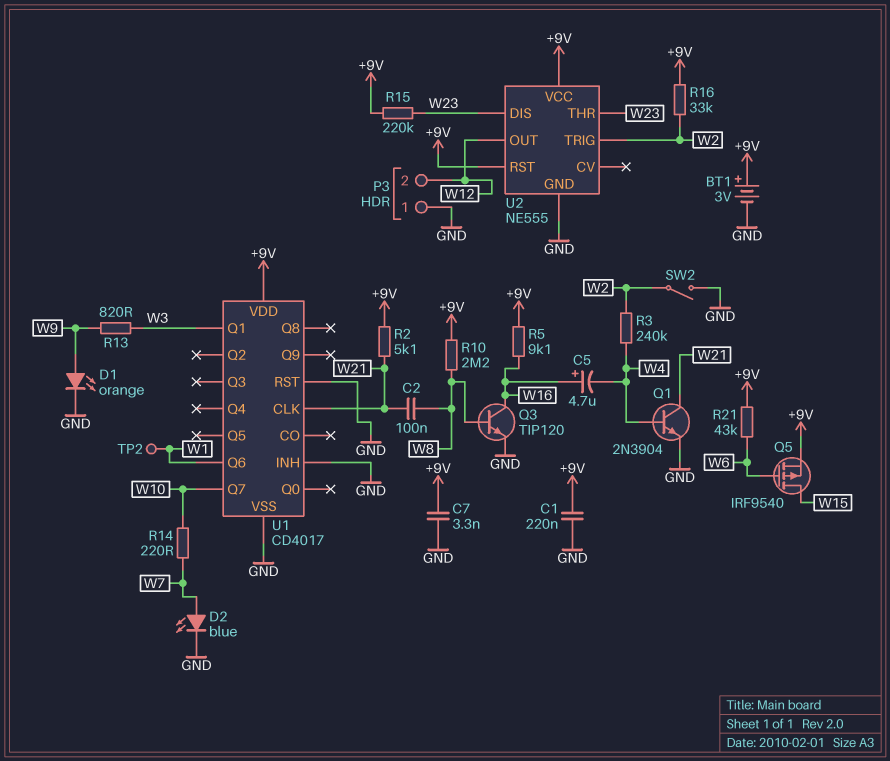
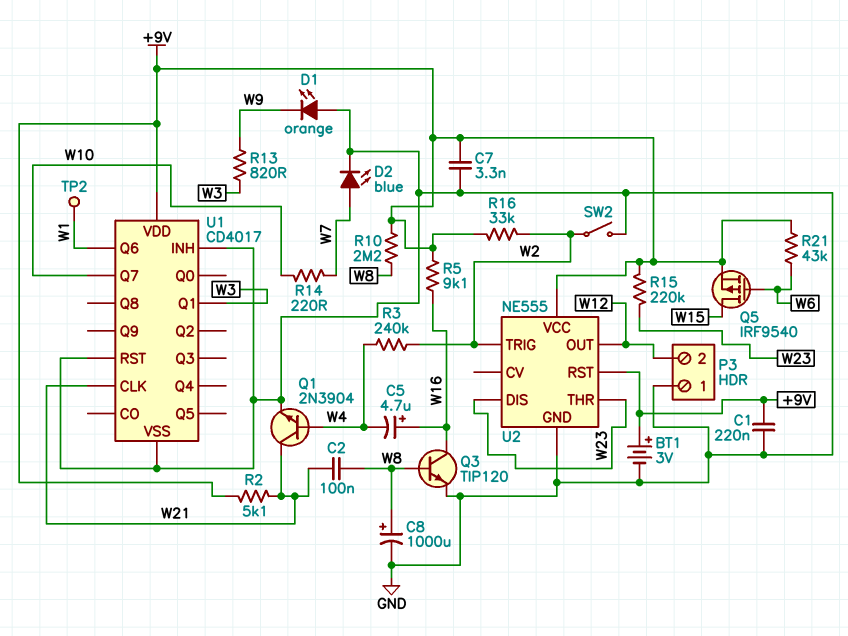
C8: none -> 1000uF (plus W8, minus GND)
D1: LED orange (A W9, K GND) -> LED orange (A GND, K W9)

